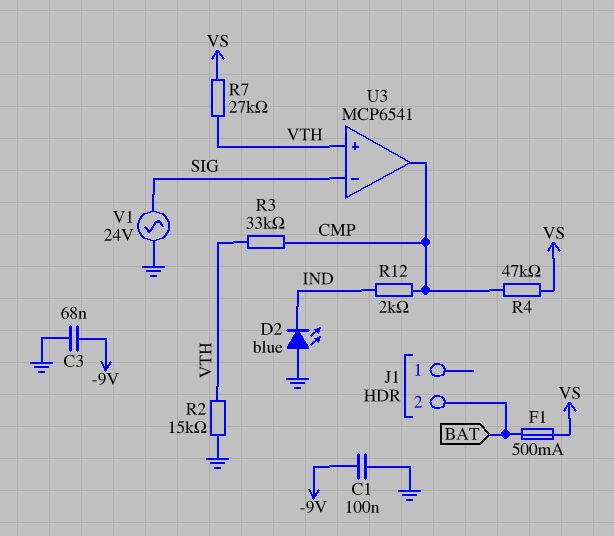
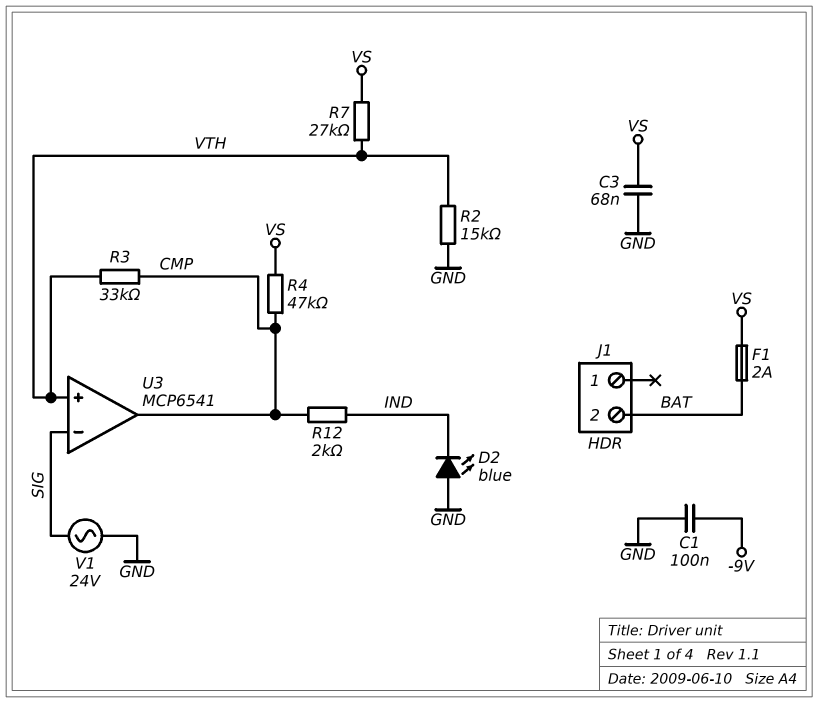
C3: 68nF (-9V, GND) -> 68nF (GND, VS)
F1: 500mA (BAT, VS) -> 2A (BAT, VS)

